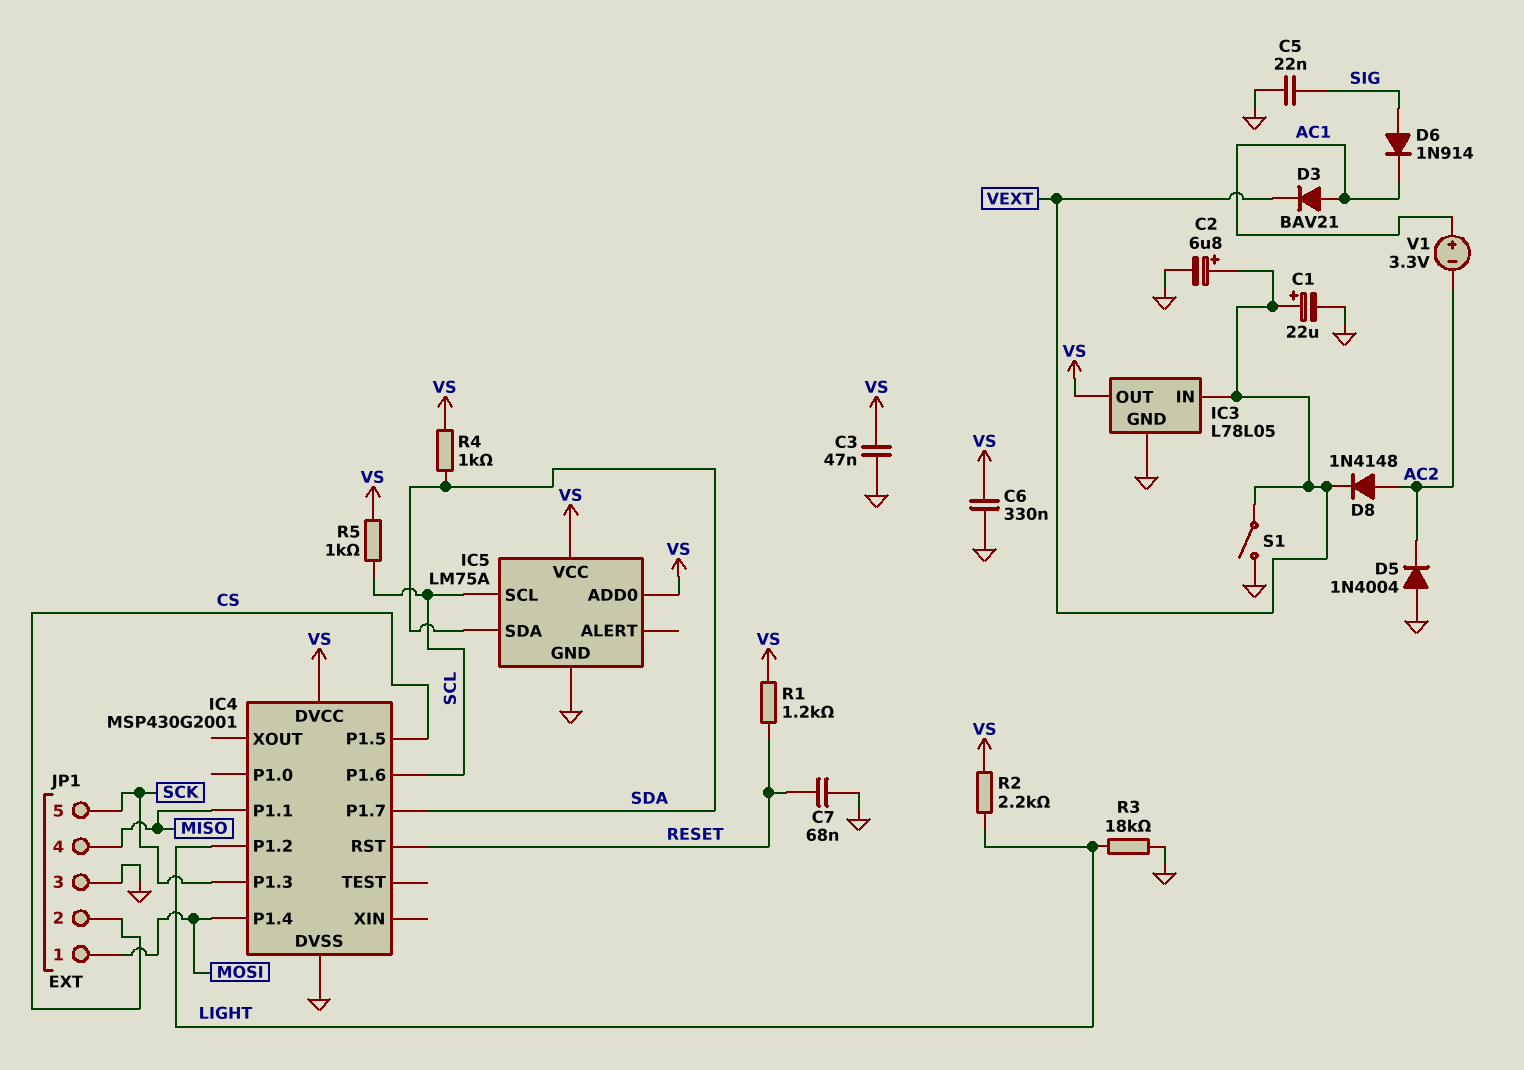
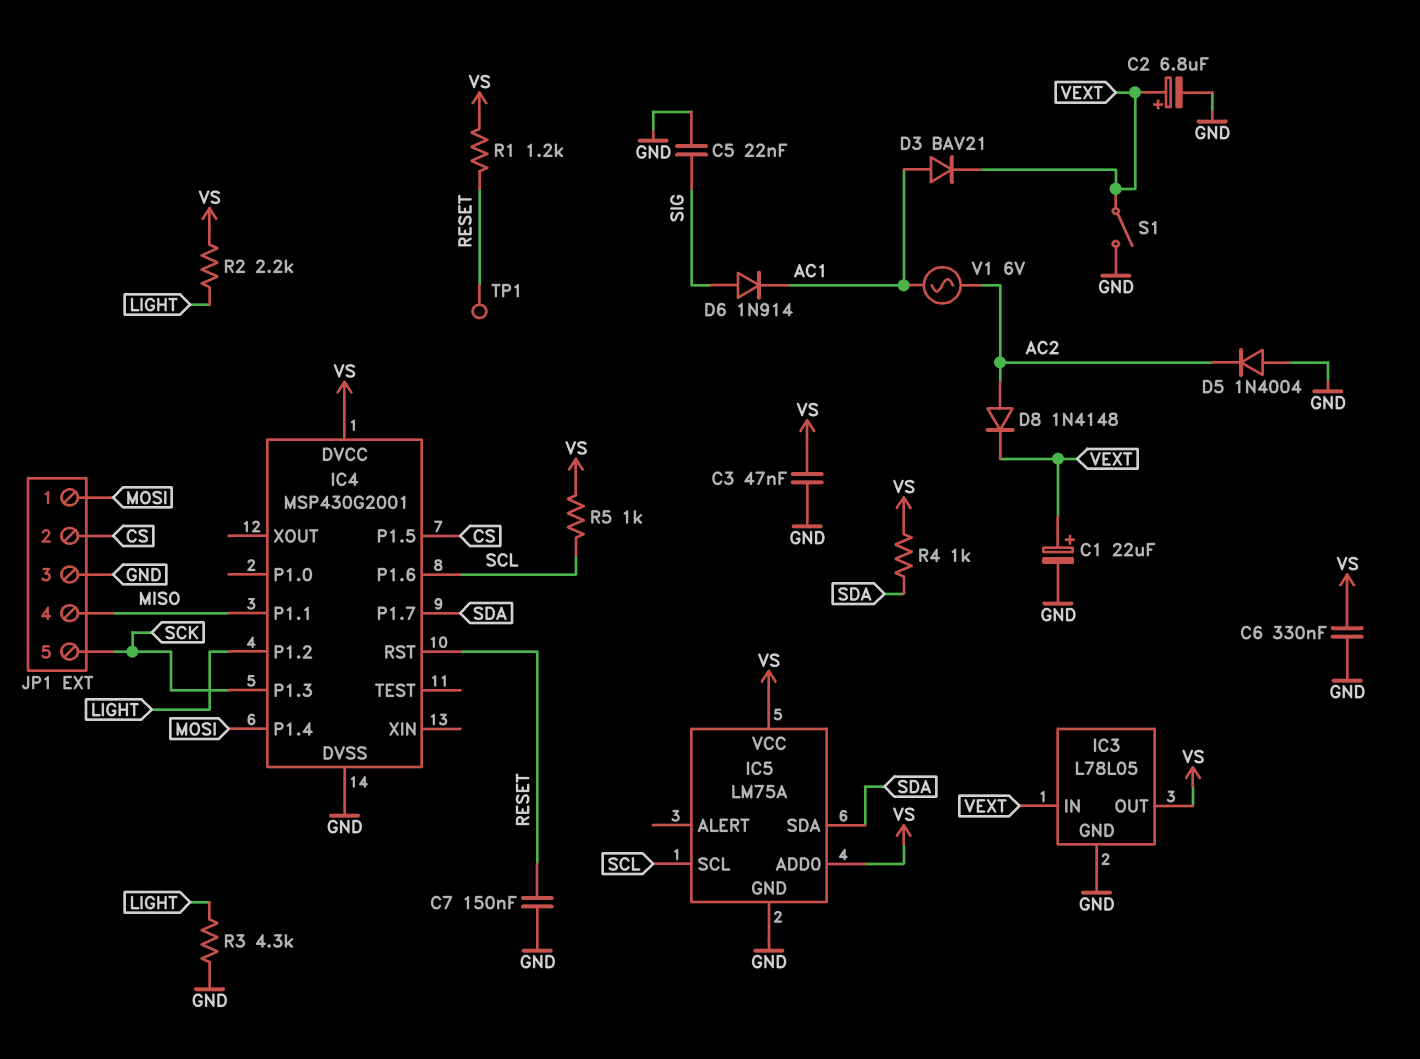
C7: 68nF (GND, RESET) -> 150nF (GND, RESET)
R3: 18k (GND, LIGHT) -> 4.3k (GND, LIGHT)
TP1: none -> test point (RESET)
V1: 3.3V (plus AC1, minus AC2) -> AC 6V (AC1, AC2)

